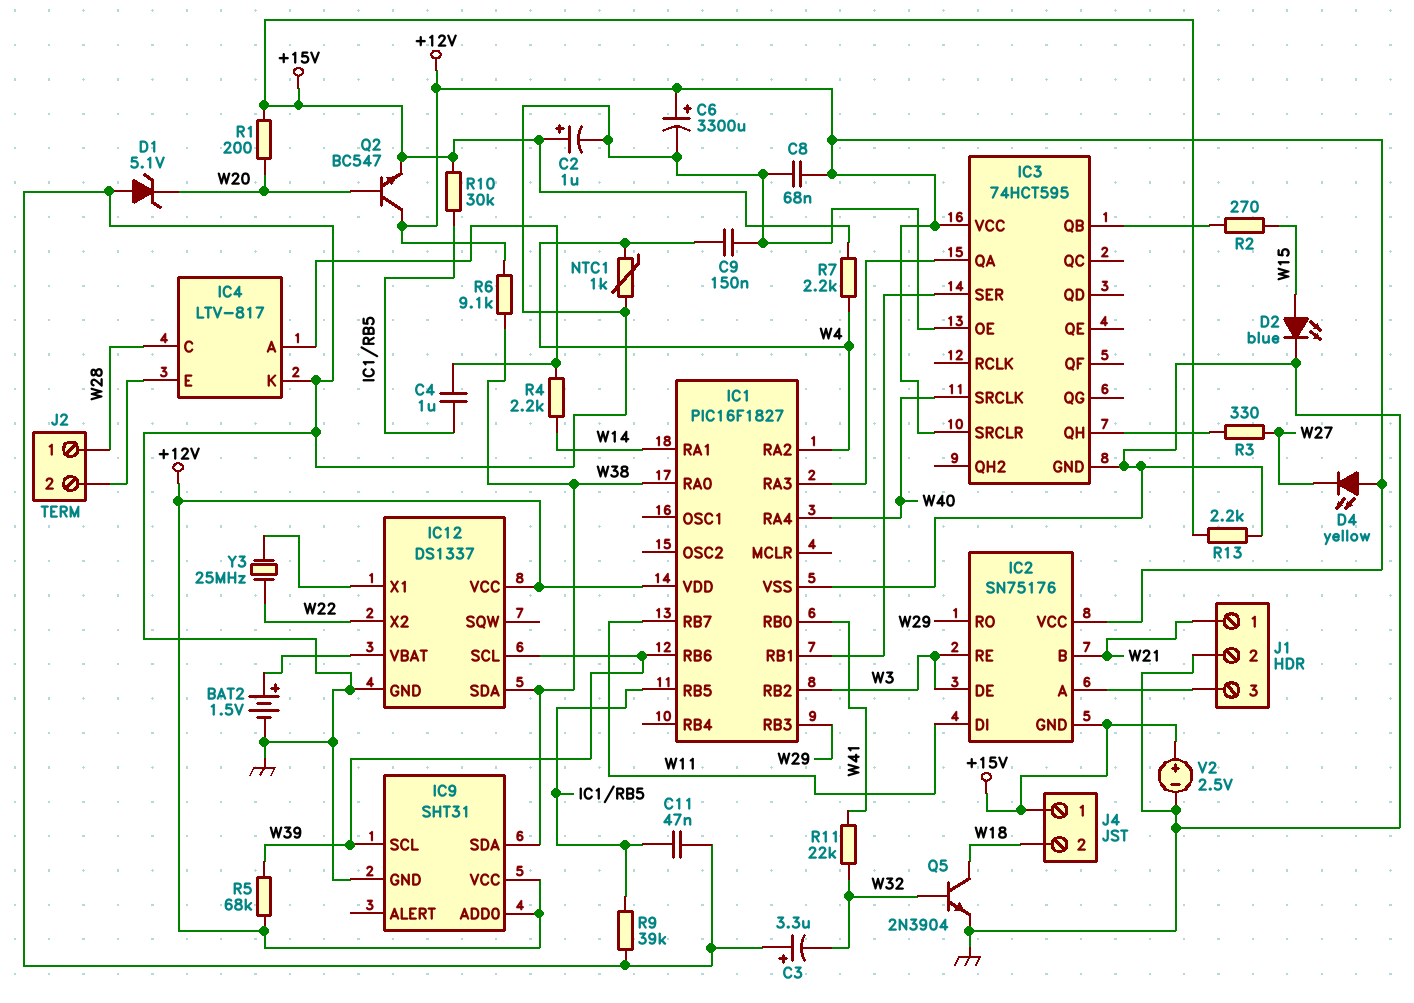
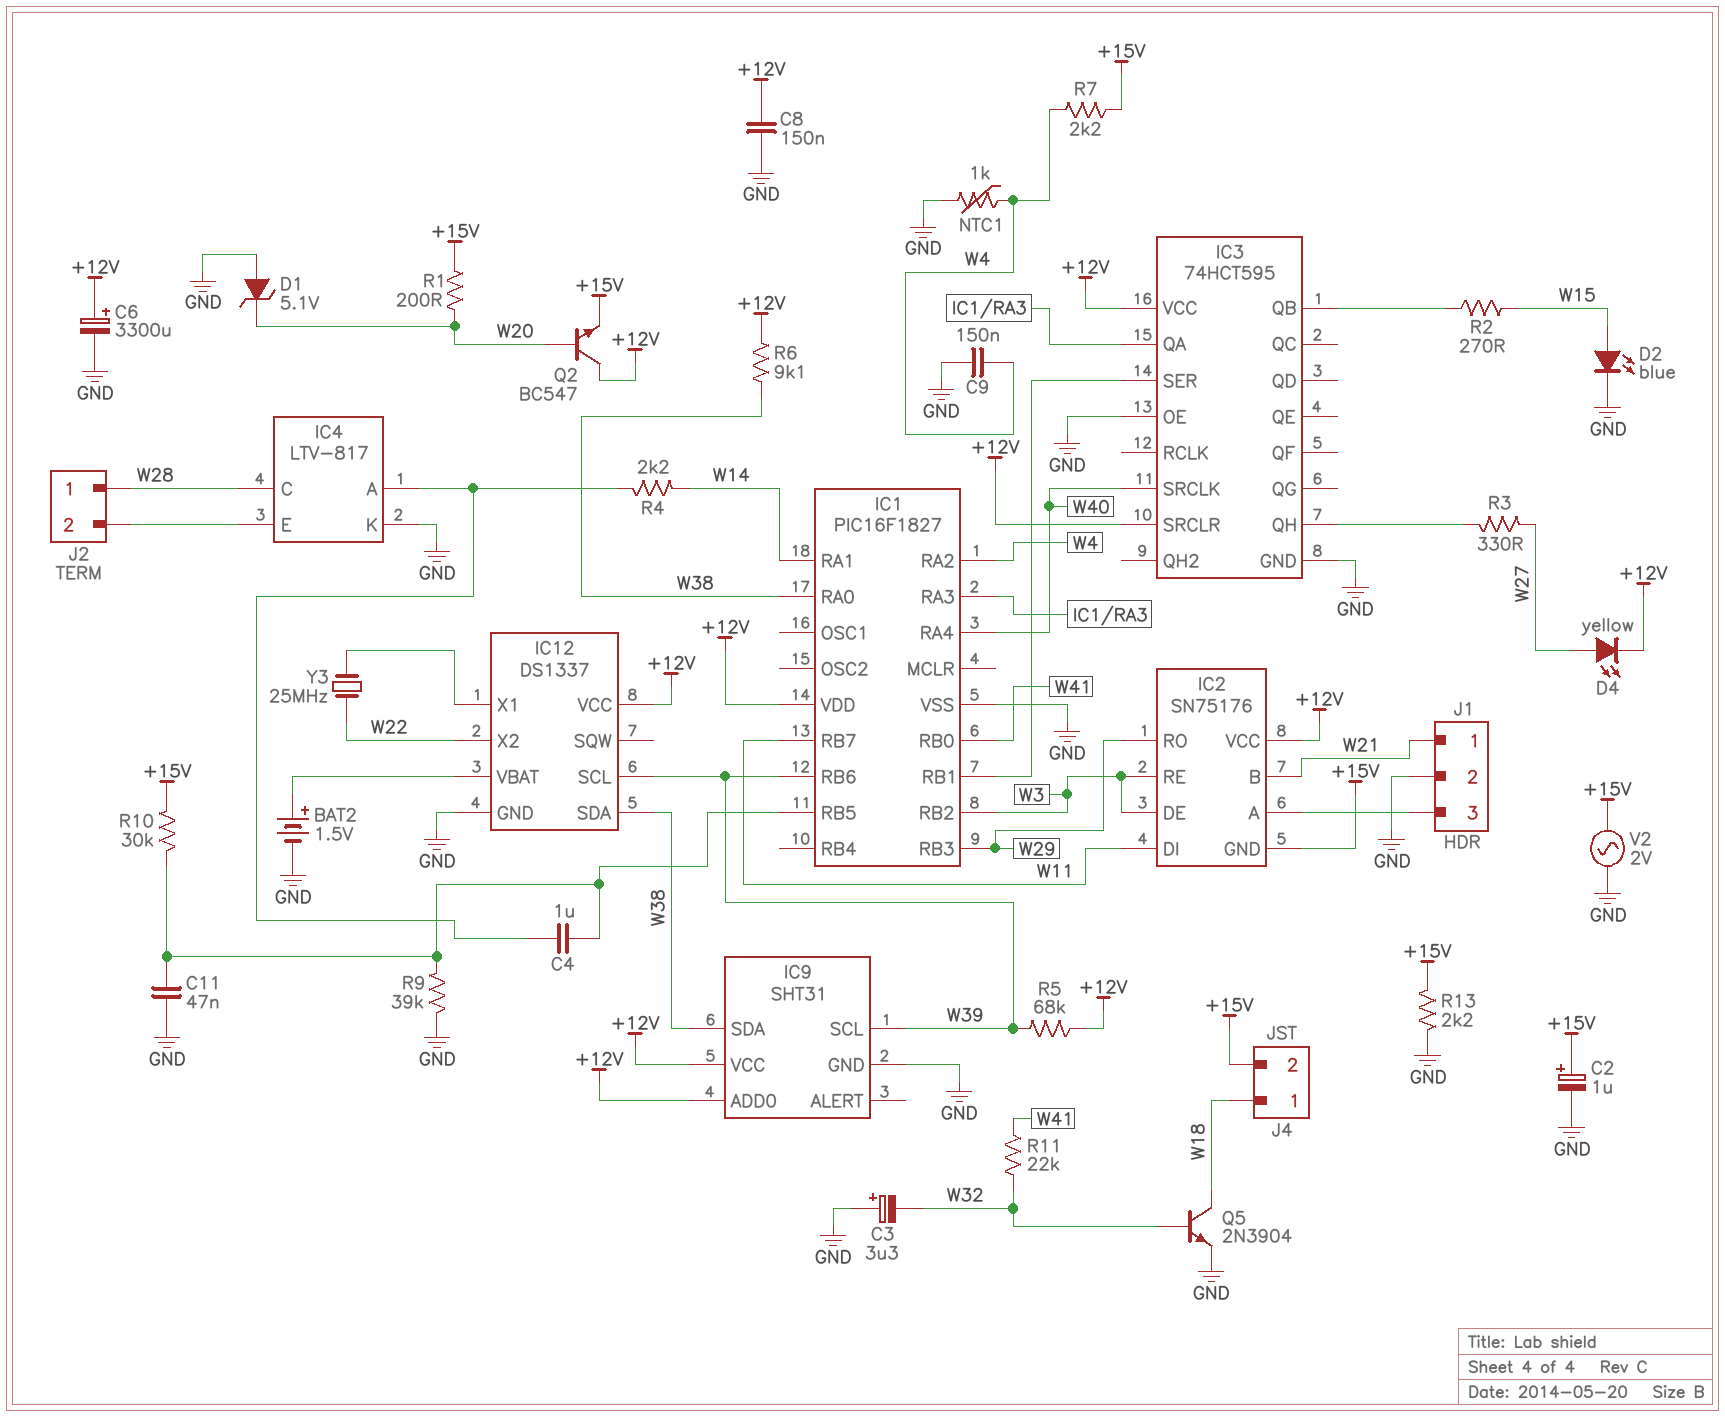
C8: 68nF (+12V, GND) -> 150nF (+12V, GND)
D4: LED yellow (A +12V, K W27) -> LED yellow (A W27, K +12V)
J4 pin 1: +15V -> W18
J4 pin 2: W18 -> +15V
V2: 2.5V (plus +15V, minus GND) -> AC 2V (+15V, GND)

